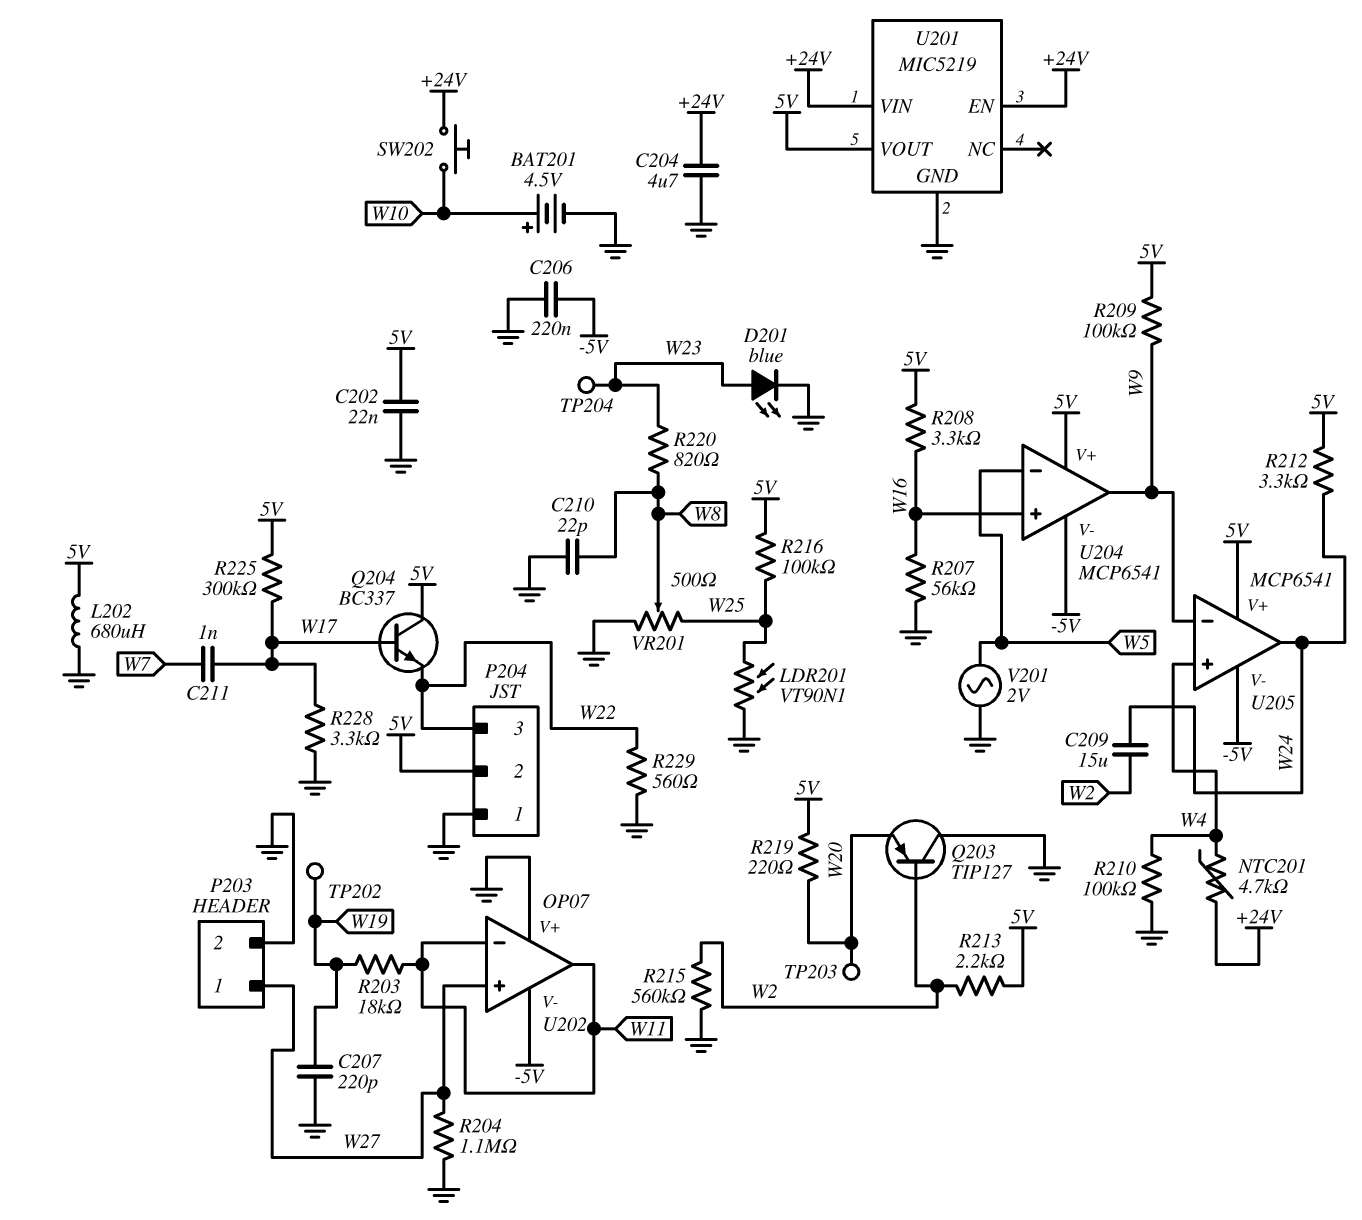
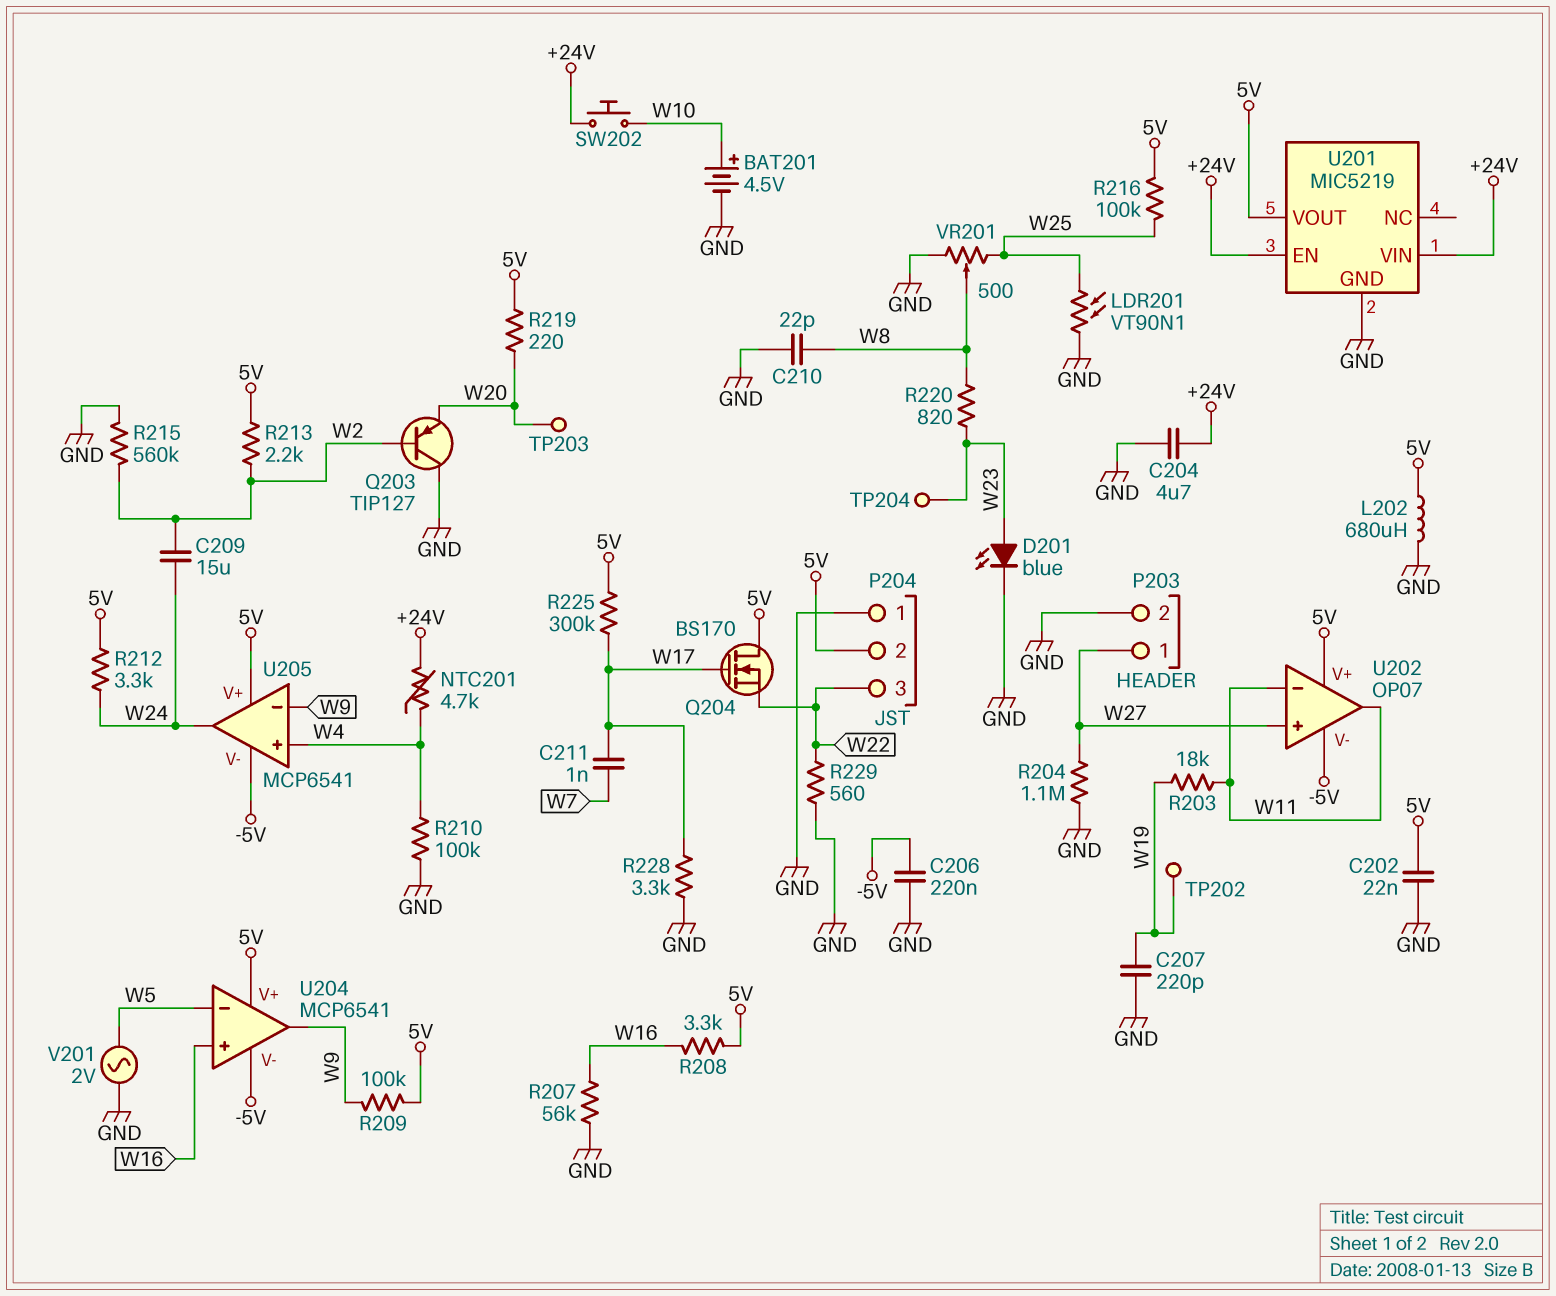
Q204: NPN BC337 (B W17, C 5V, E W22) -> NMOS BS170 (G W17, D 5V, S W22)
U202 pin V+: GND -> 5V

